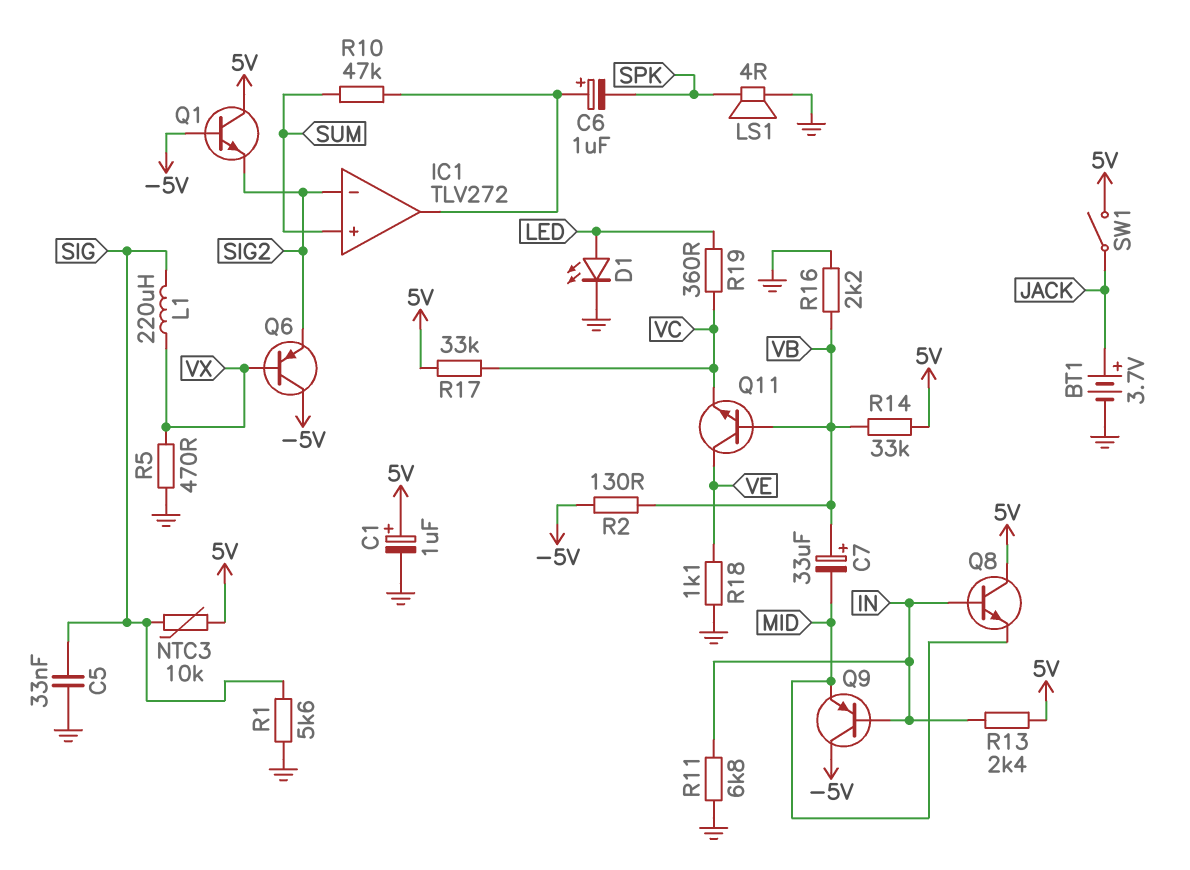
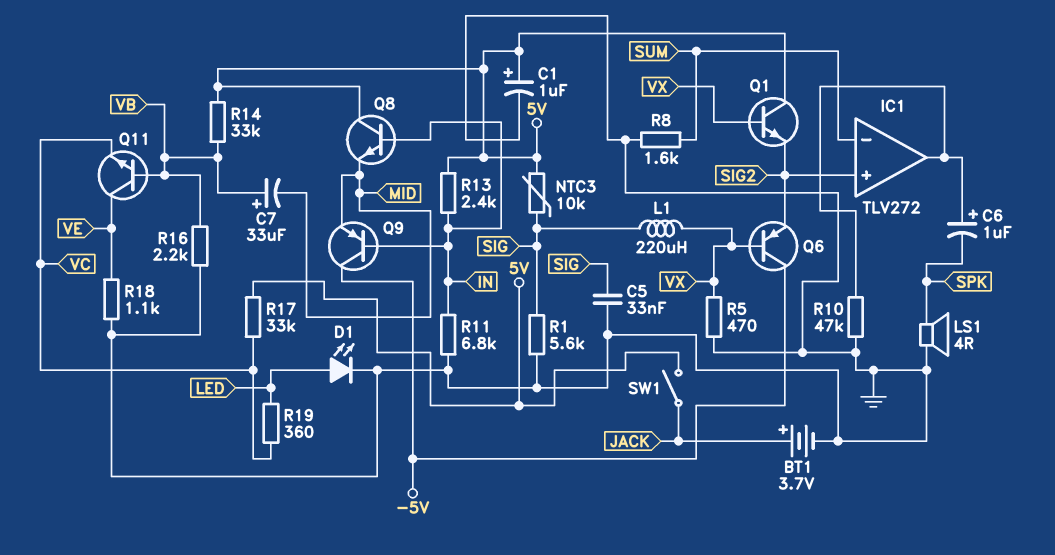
IC1 pin in+: SUM -> SIG2
IC1 pin in-: SIG2 -> SUM
Q1: NPN (B -5V, C 5V, E SIG2) -> NPN (B VX, C 5V, E SIG2)
R2: 130 (-5V, VB) -> none
R8: none -> 1.6k (GND, SUM)
R10: 47k (IC1/out, SUM) -> 47k (GND, IC1/out)

